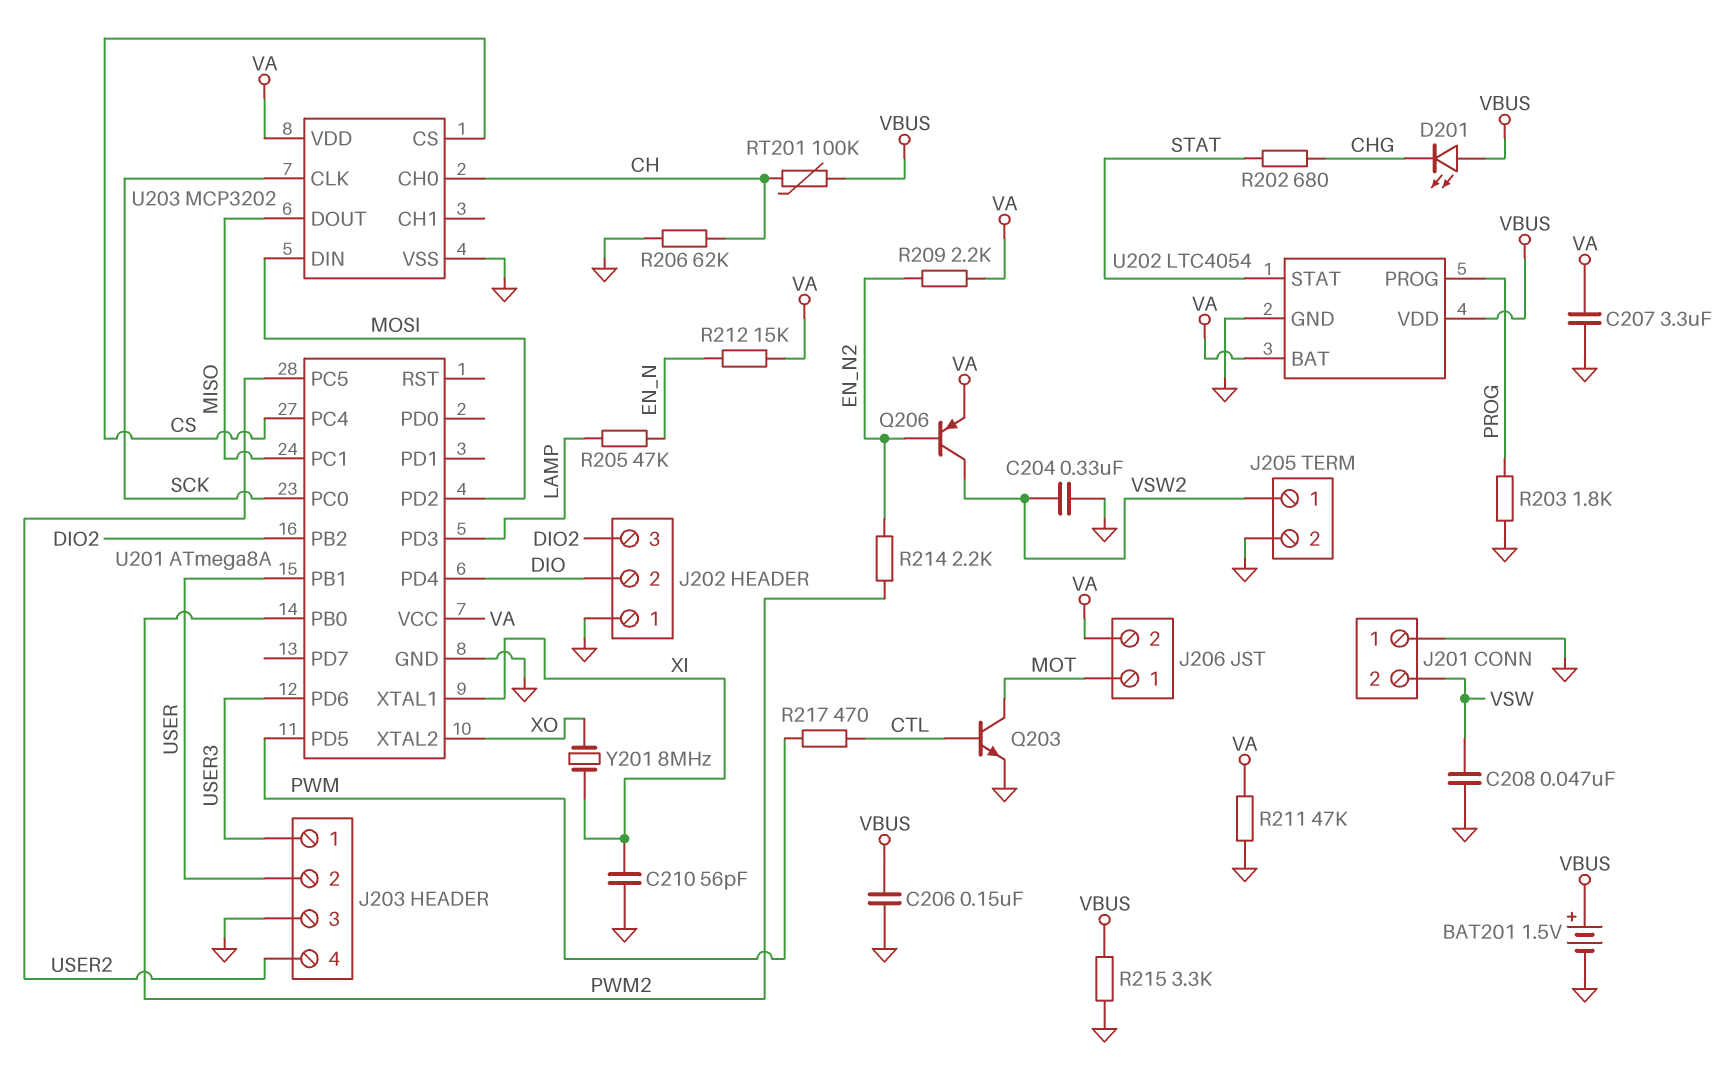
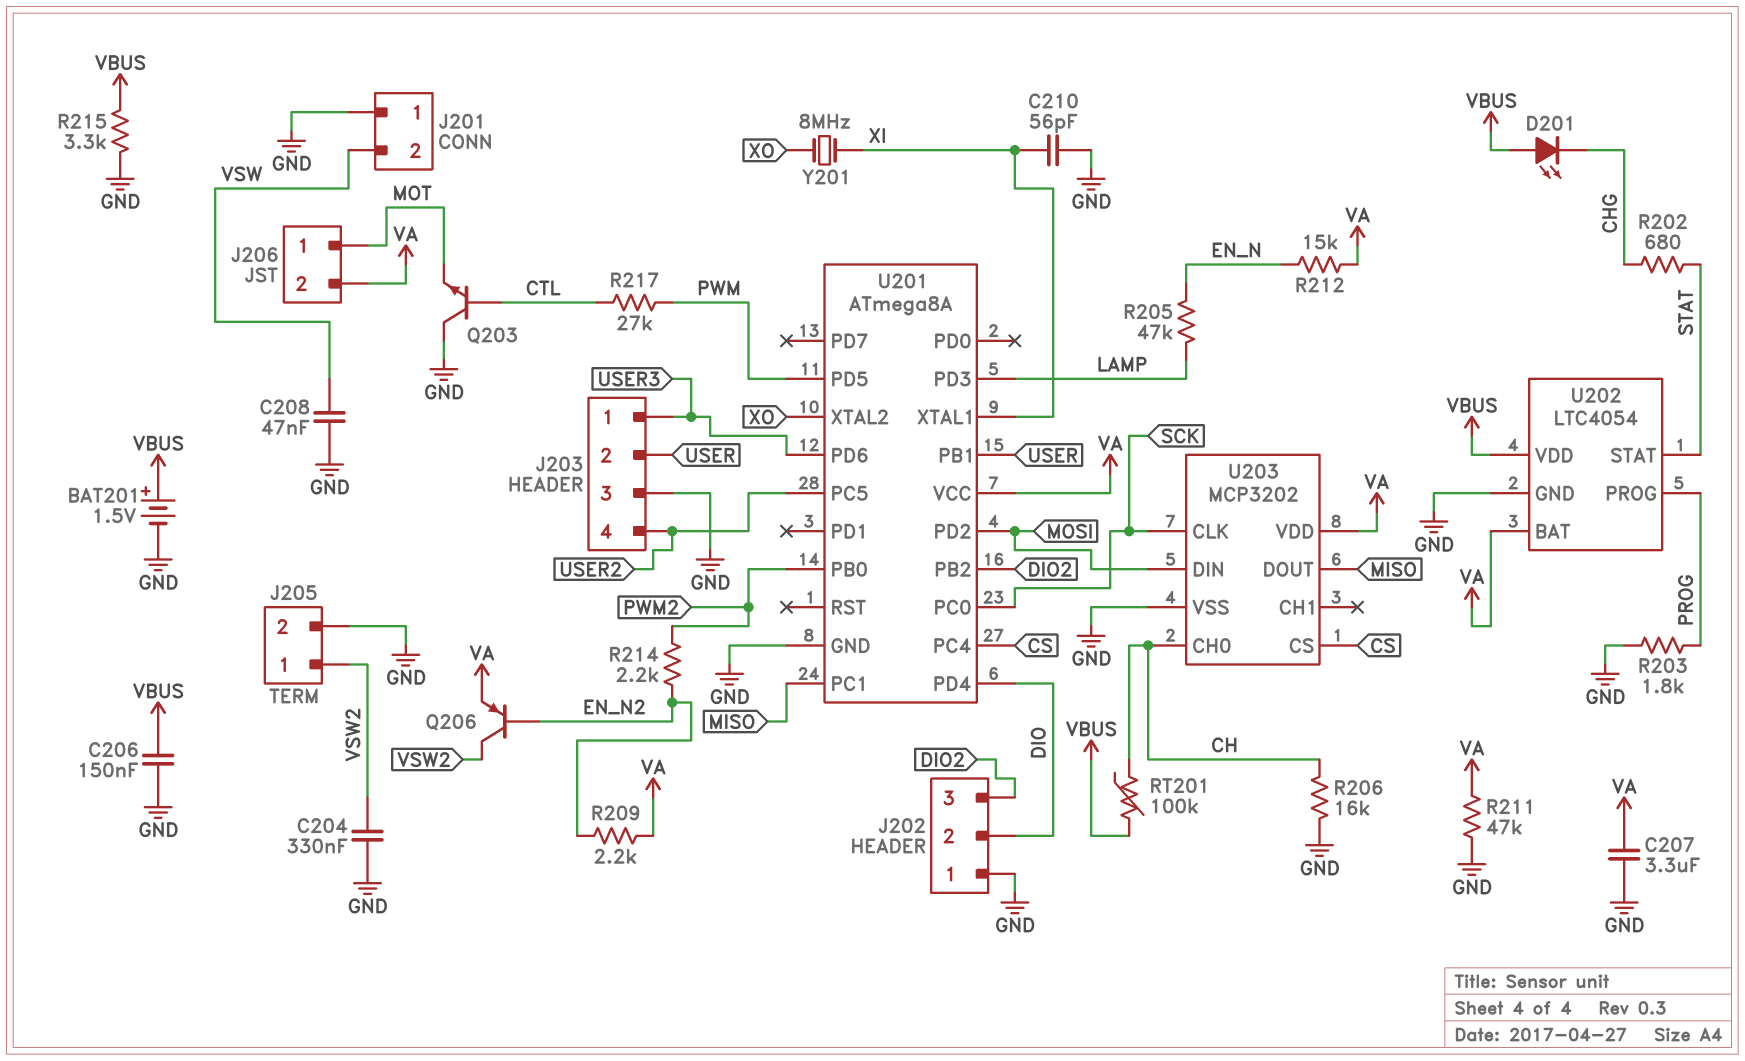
Q203: NPN (B CTL, C MOT, E GND) -> NPN (B CTL, C GND, E MOT)
R206: 62k (CH, GND) -> 16k (CH, GND)
R217: 470 (CTL, PWM) -> 27k (CTL, PWM)

